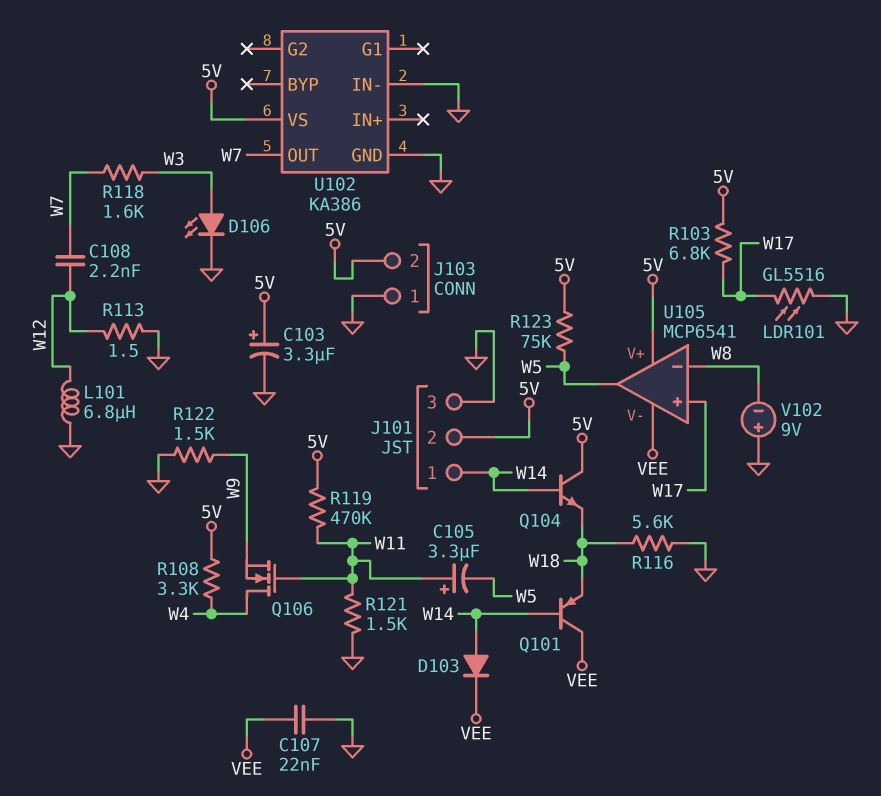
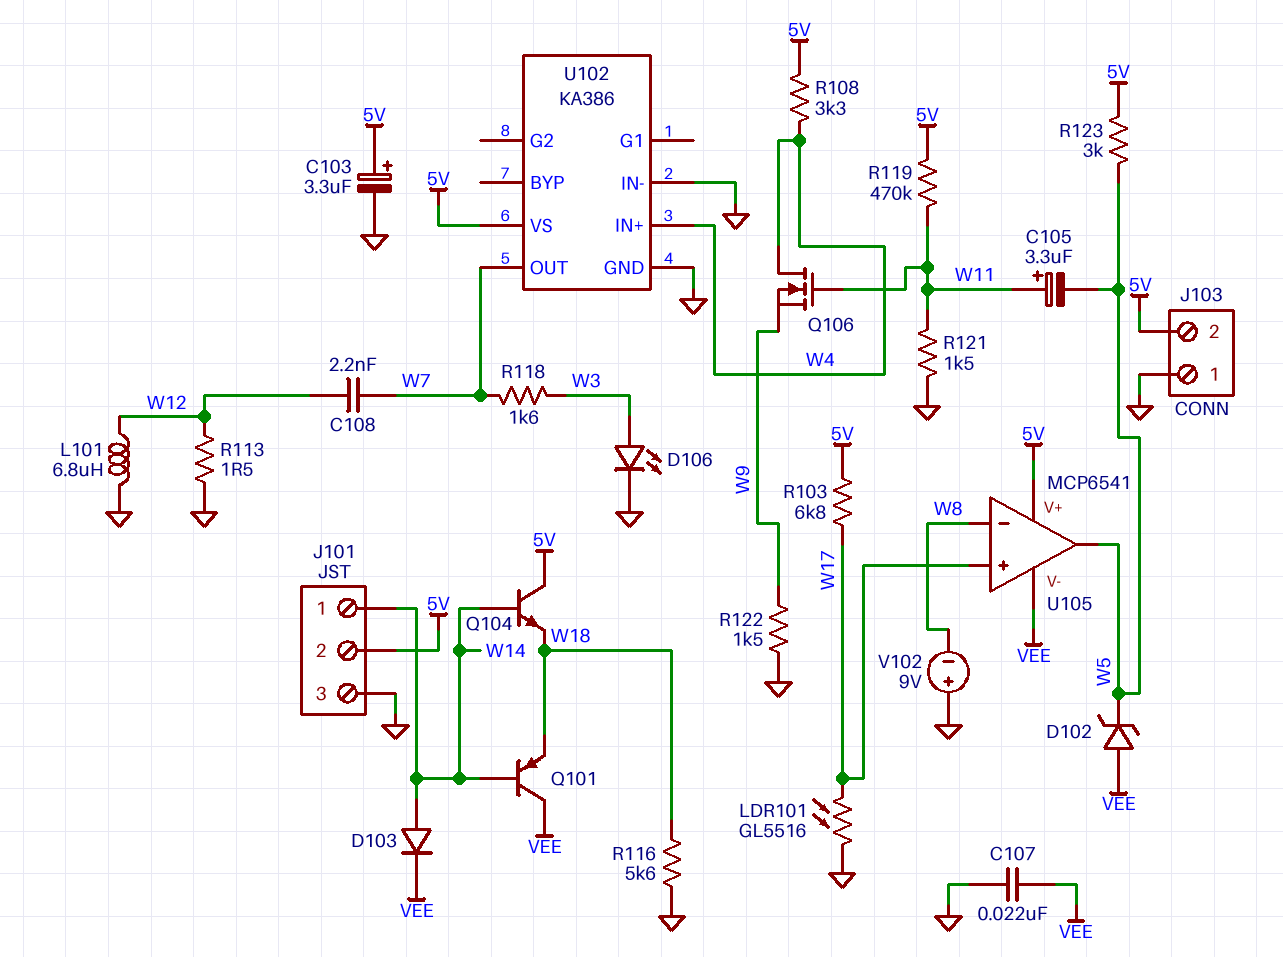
D102: none -> zener (A VEE, K W5)
R123: 75k (5V, W5) -> 3k (5V, W5)
U102 pin IN+: none -> W4

